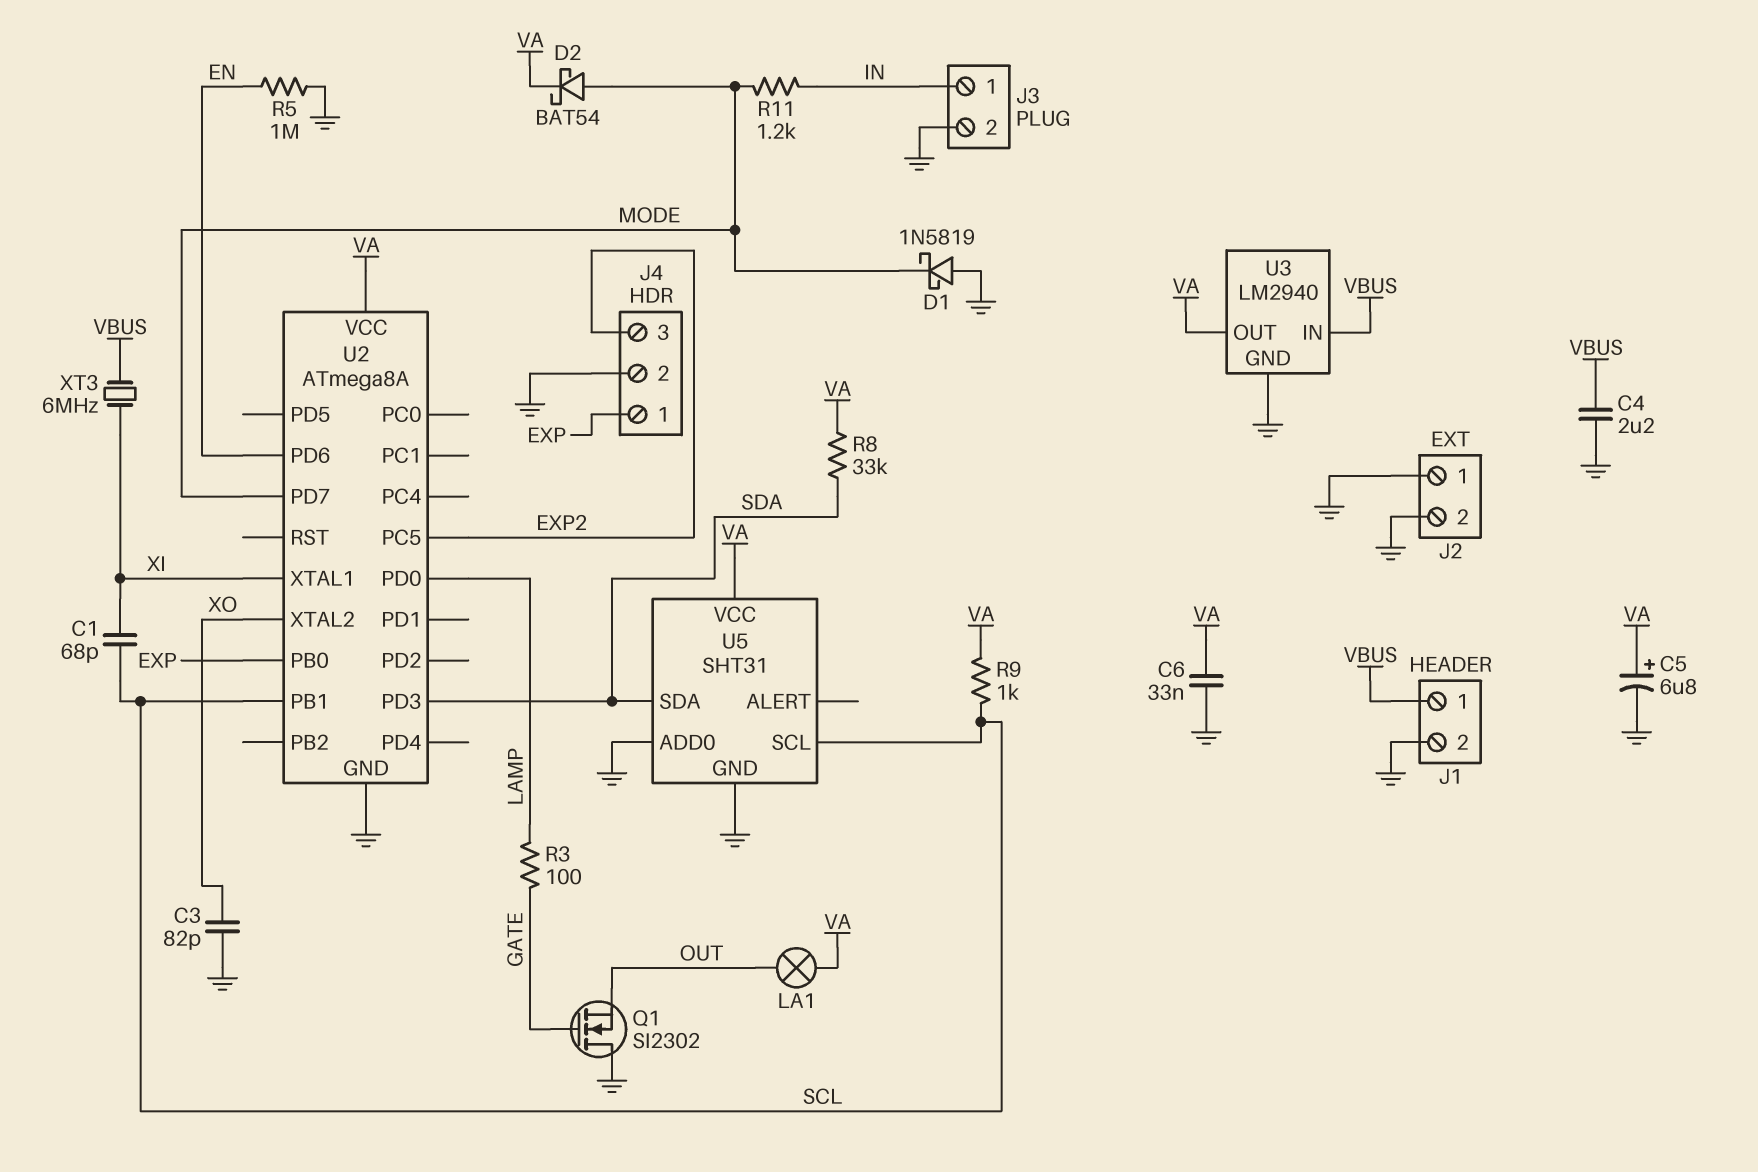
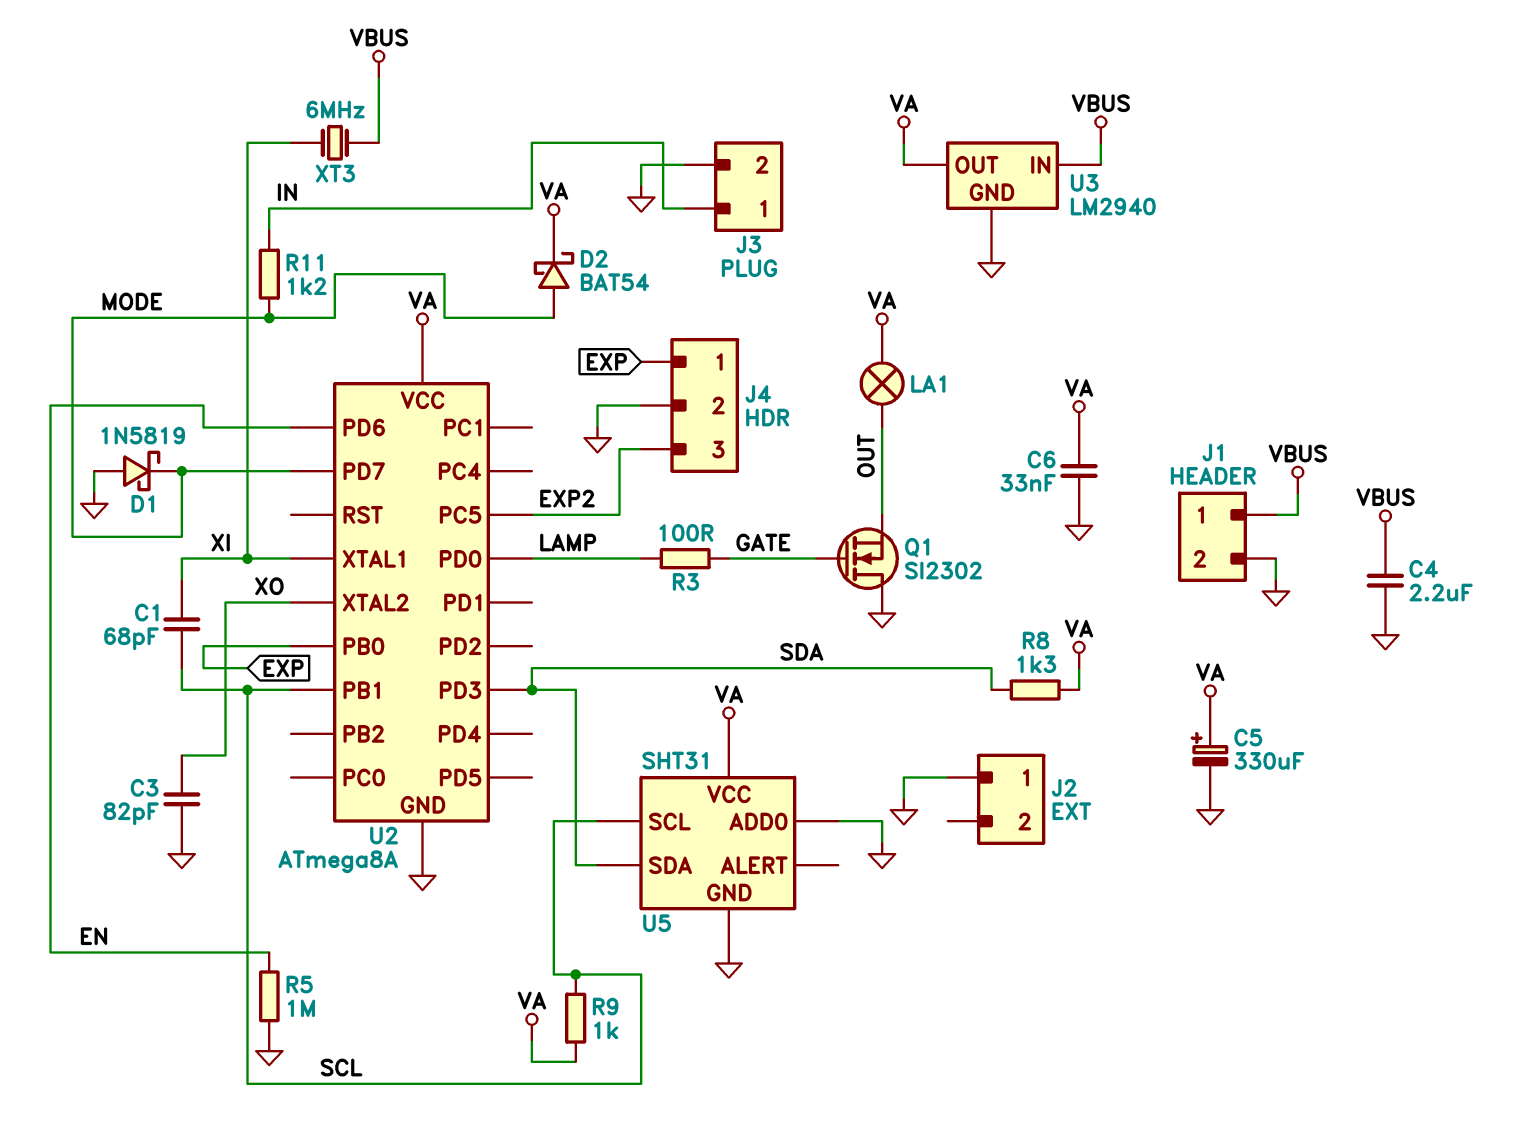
C5: 6.8uF (plus VA, minus GND) -> 330uF (plus VA, minus GND)
J2 pin 2: GND -> none
R8: 33k (SDA, VA) -> 1.3k (SDA, VA)

